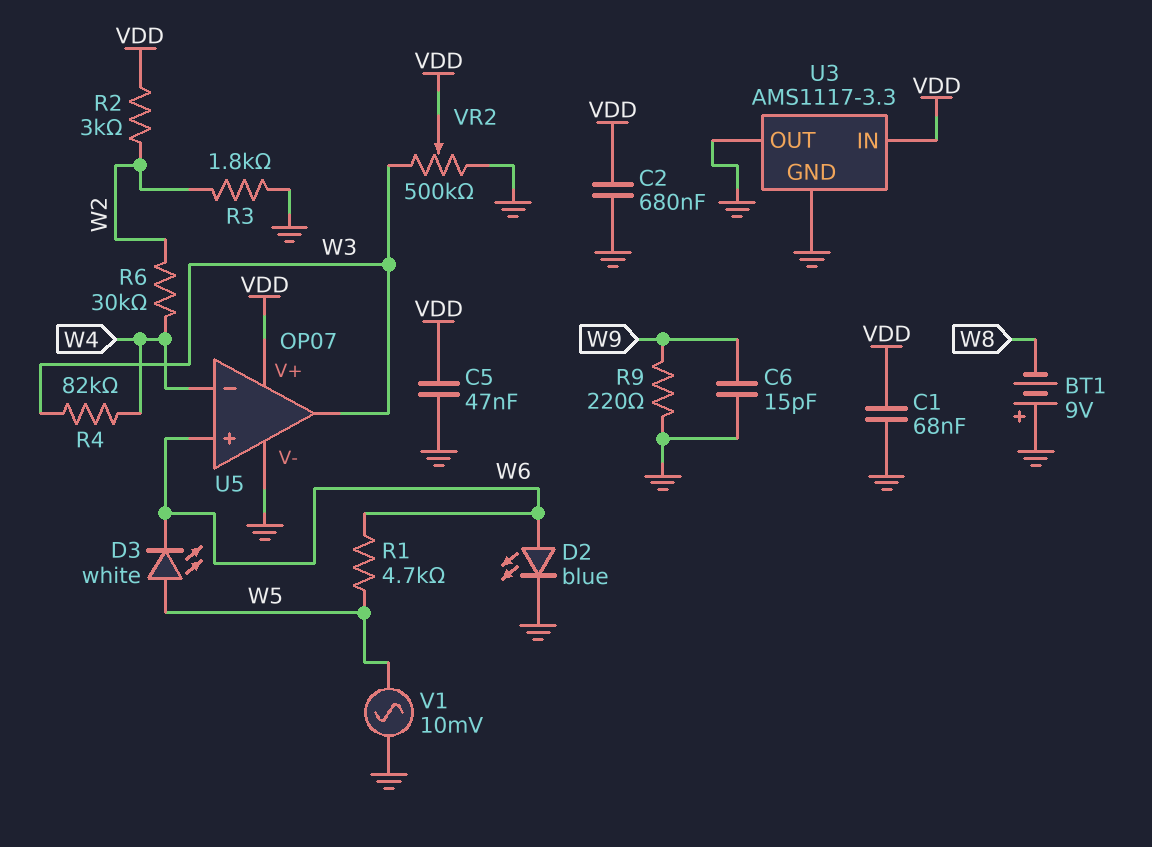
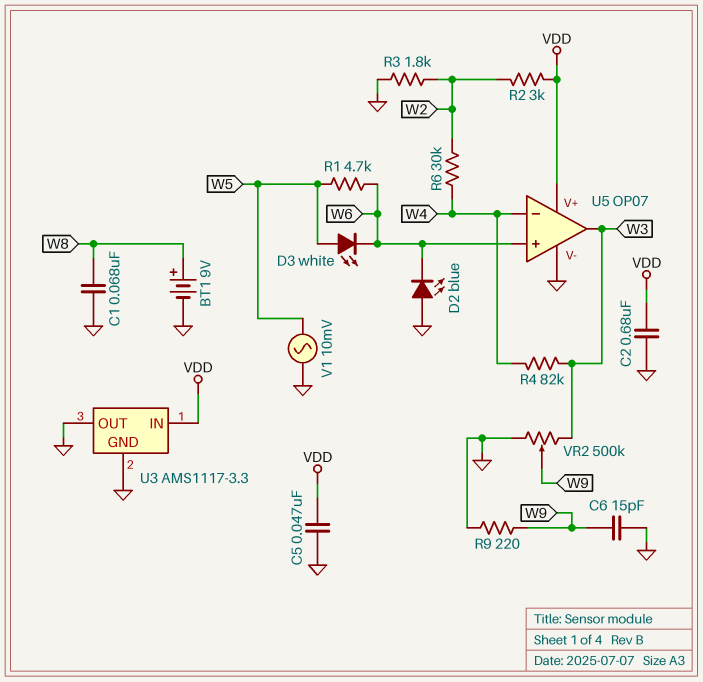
BT1: 9V (plus GND, minus W8) -> 9V (plus W8, minus GND)
C1: 68nF (GND, VDD) -> 68nF (GND, W8)
D2: LED blue (A W6, K GND) -> LED blue (A GND, K W6)
VR2: 500k (GND, W3, wiper VDD) -> 500k (GND, W3, wiper W9)

